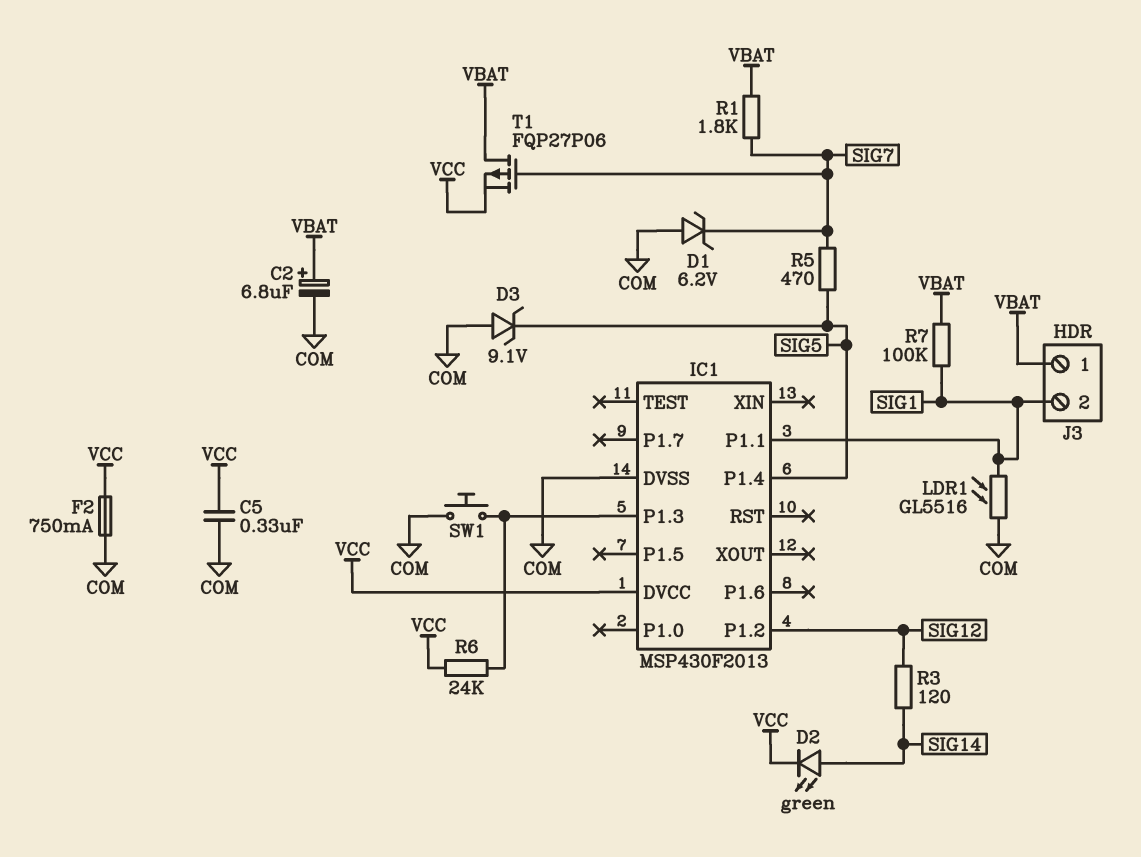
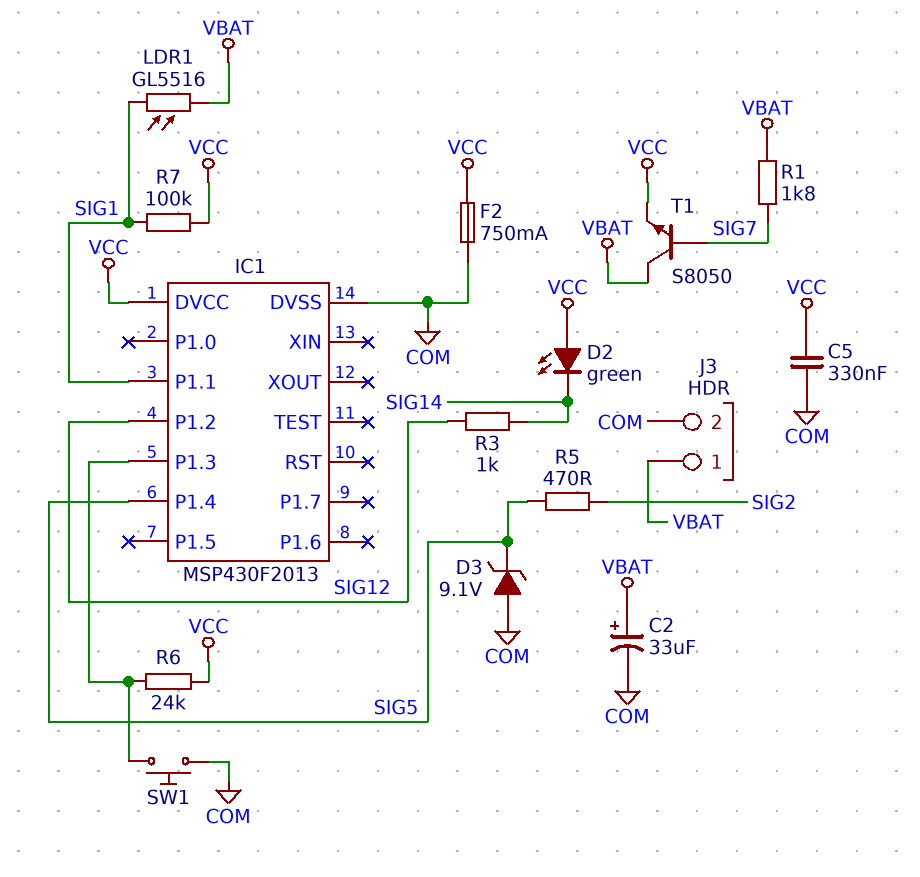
C2: 6.8uF (plus VBAT, minus COM) -> 33uF (plus VBAT, minus COM)
D1: zener 6.2V (A COM, K SIG7) -> none
D2: LED green (A SIG14, K VCC) -> LED green (A VCC, K SIG14)
J3 pin 2: SIG1 -> COM
LDR1: GL5516 (COM, SIG1) -> GL5516 (SIG1, VBAT)
R3: 120 (SIG12, SIG14) -> 1k (SIG12, SIG14)
R5: 470 (SIG5, SIG7) -> 470 (SIG2, SIG5)
R7: 100k (SIG1, VBAT) -> 100k (SIG1, VCC)
T1: PMOS FQP27P06 (G SIG7, D VBAT, S VCC) -> NPN S8050 (B SIG7, C VBAT, E VCC)

